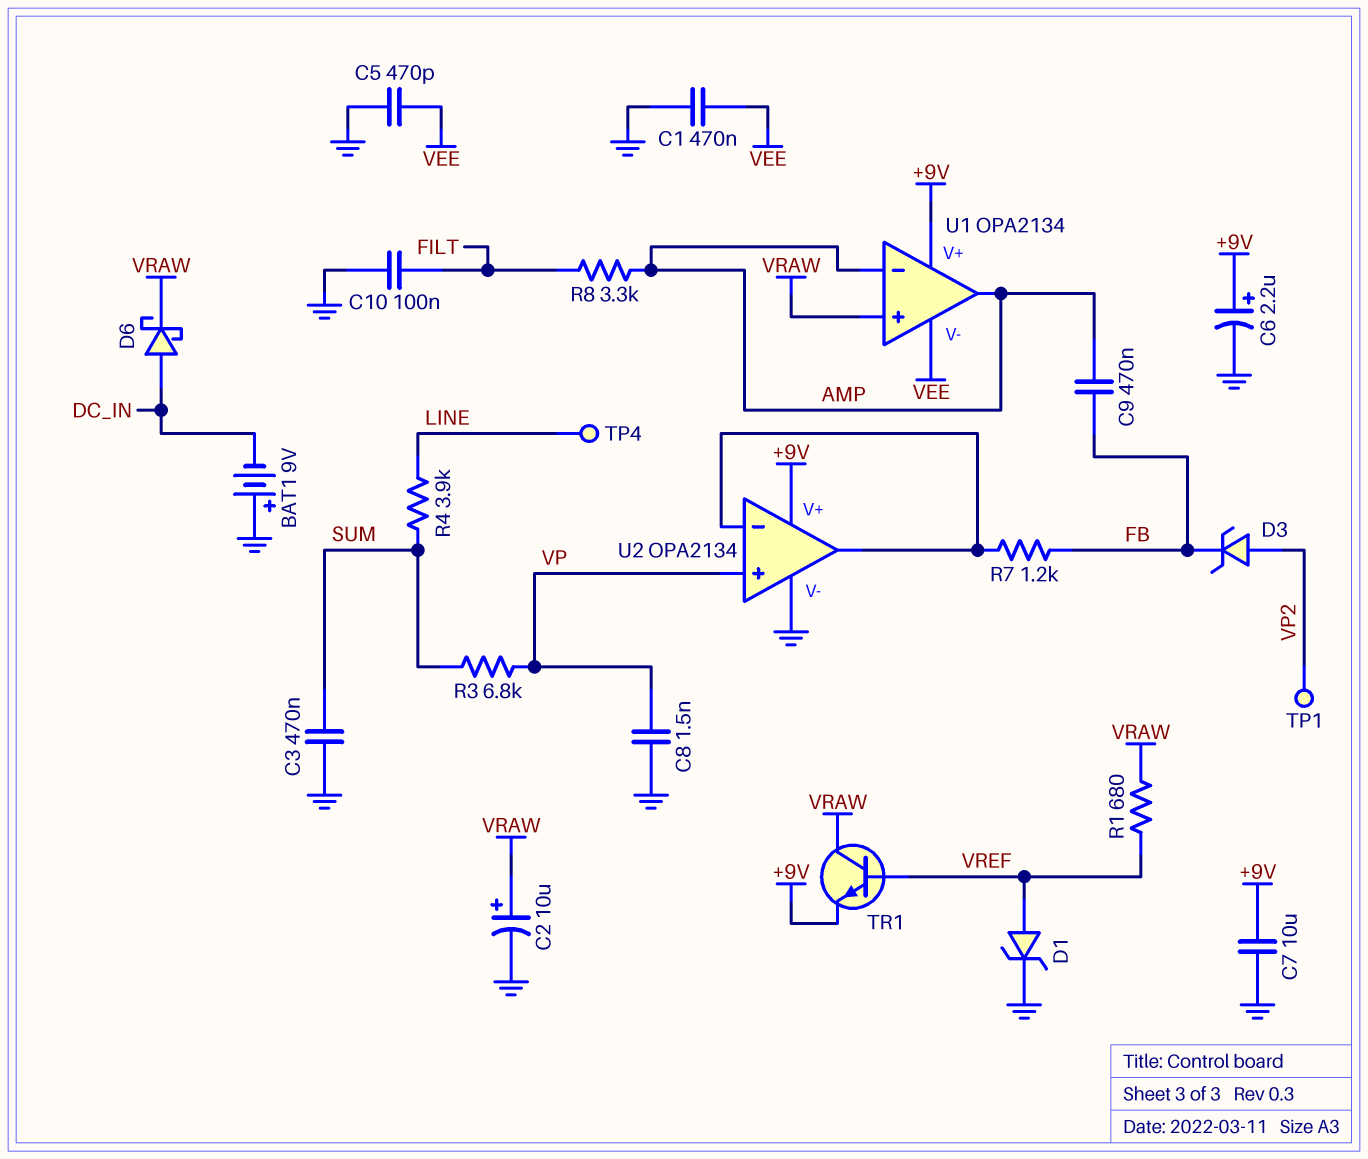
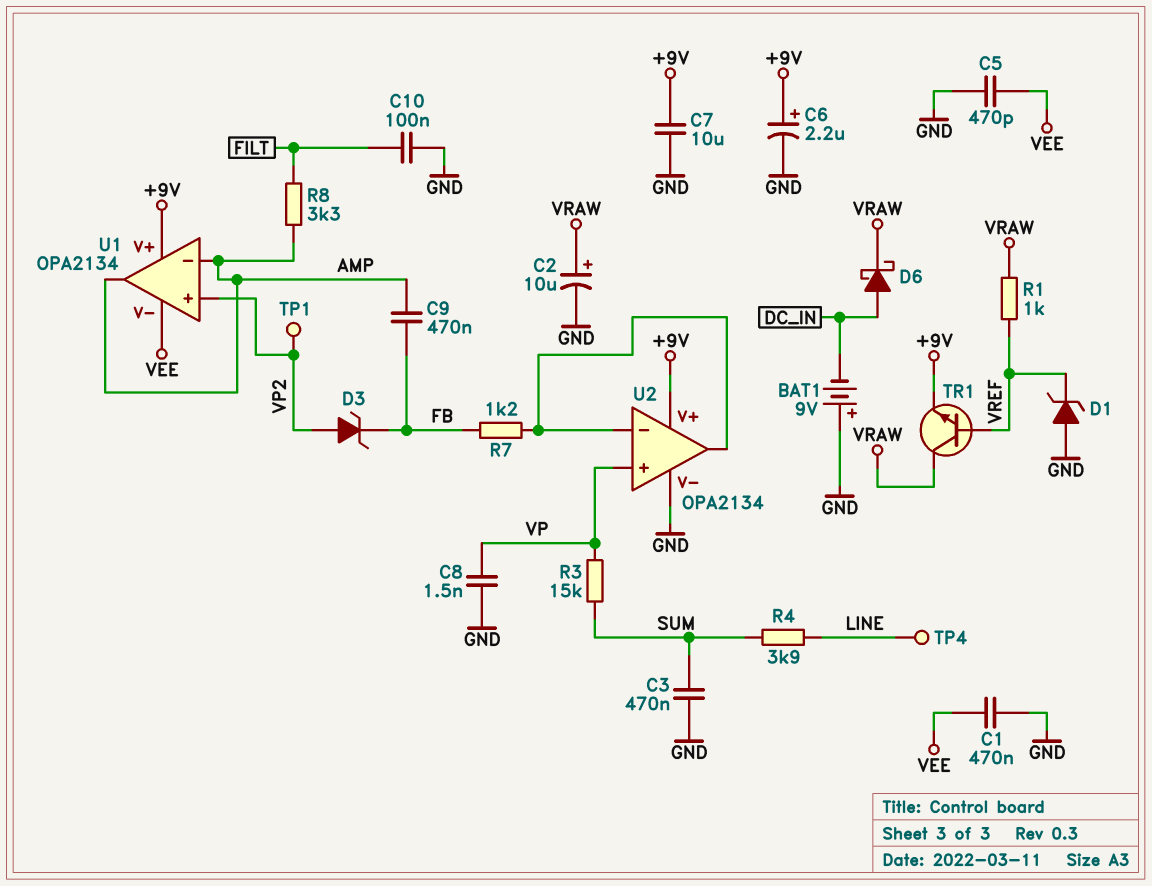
D1: zener (A VREF, K GND) -> zener (A GND, K VREF)
R1: 680 (VRAW, VREF) -> 1k (VRAW, VREF)
R3: 6.8k (SUM, VP) -> 15k (SUM, VP)
U1 pin in+: VRAW -> VP2

